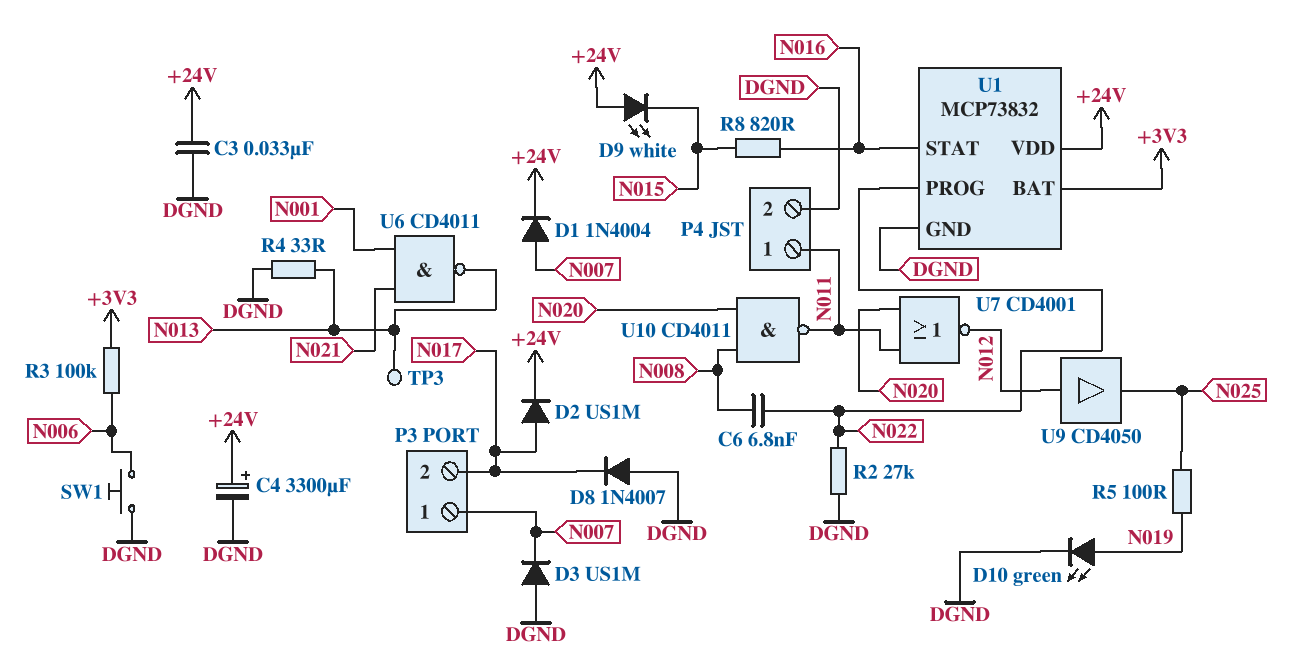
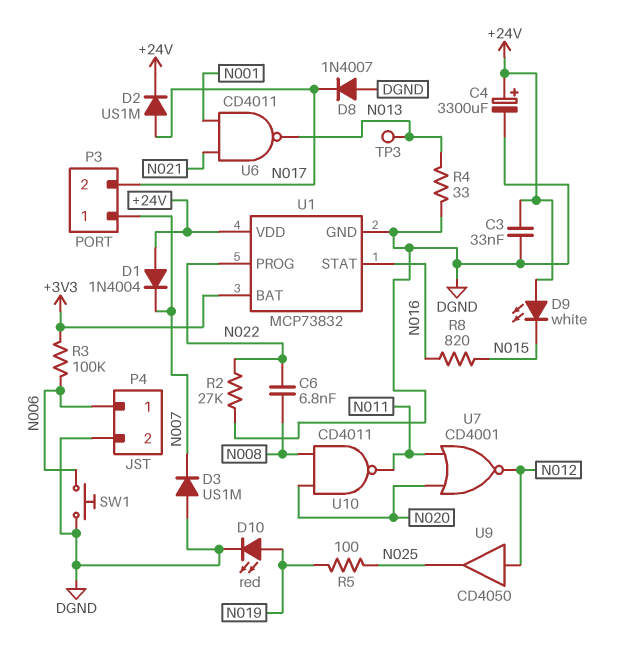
D1: diode 1N4004 (A N007, K +24V) -> diode 1N4004 (A +24V, K N007)
D10: LED green (A N019, K DGND) -> LED red (A N019, K DGND)
P4 pin 1: N011 -> N006

